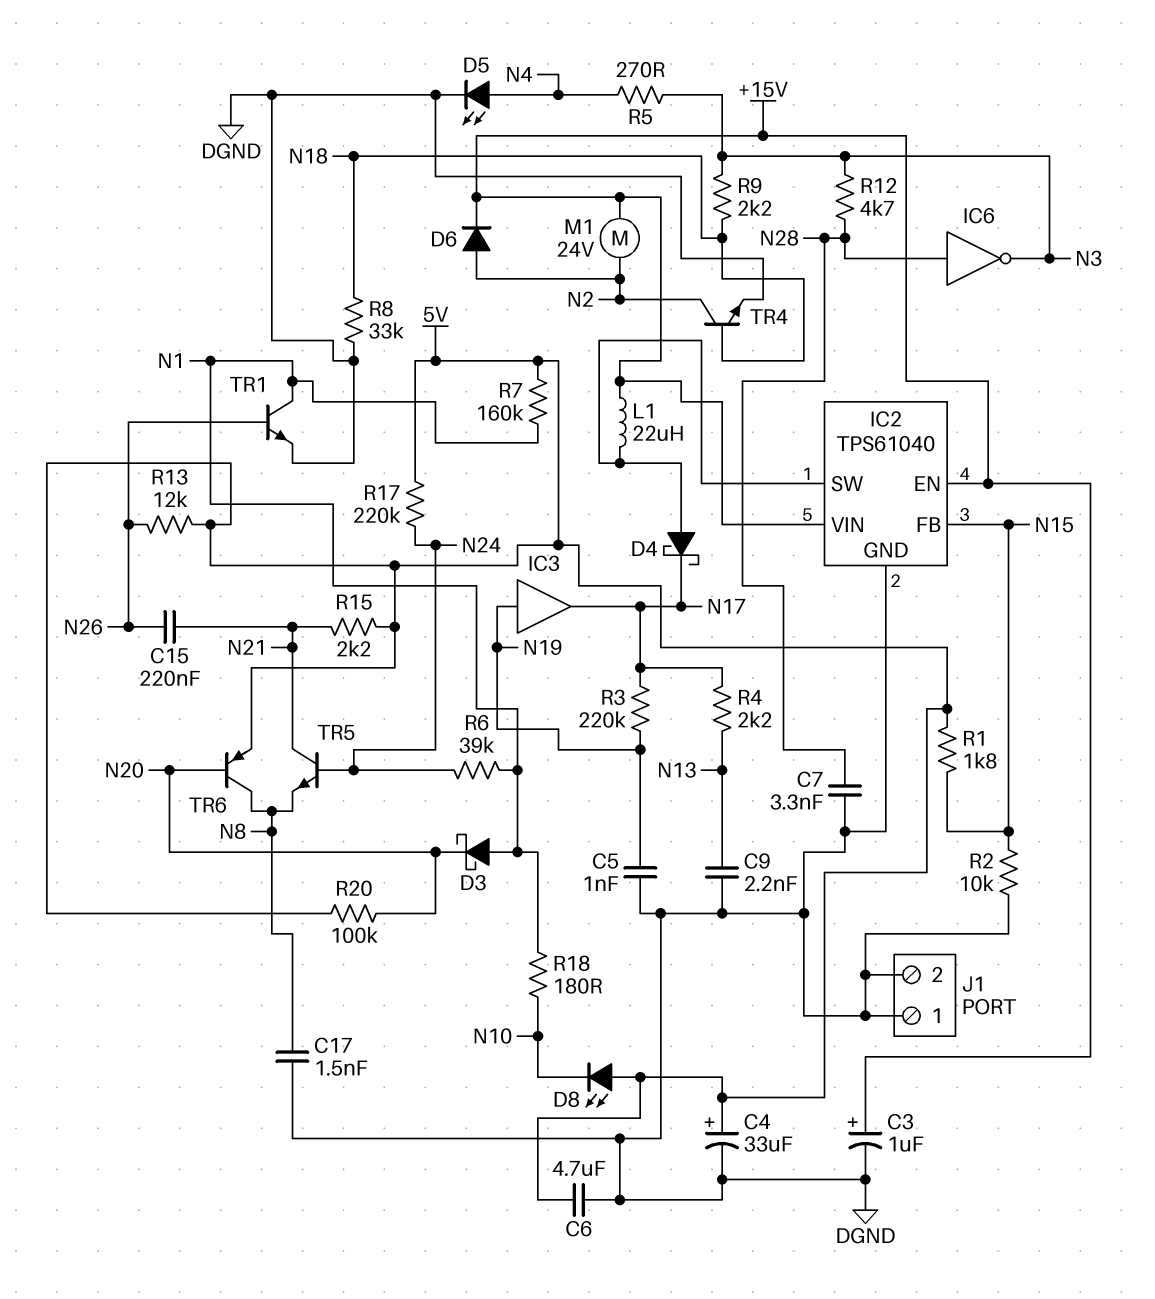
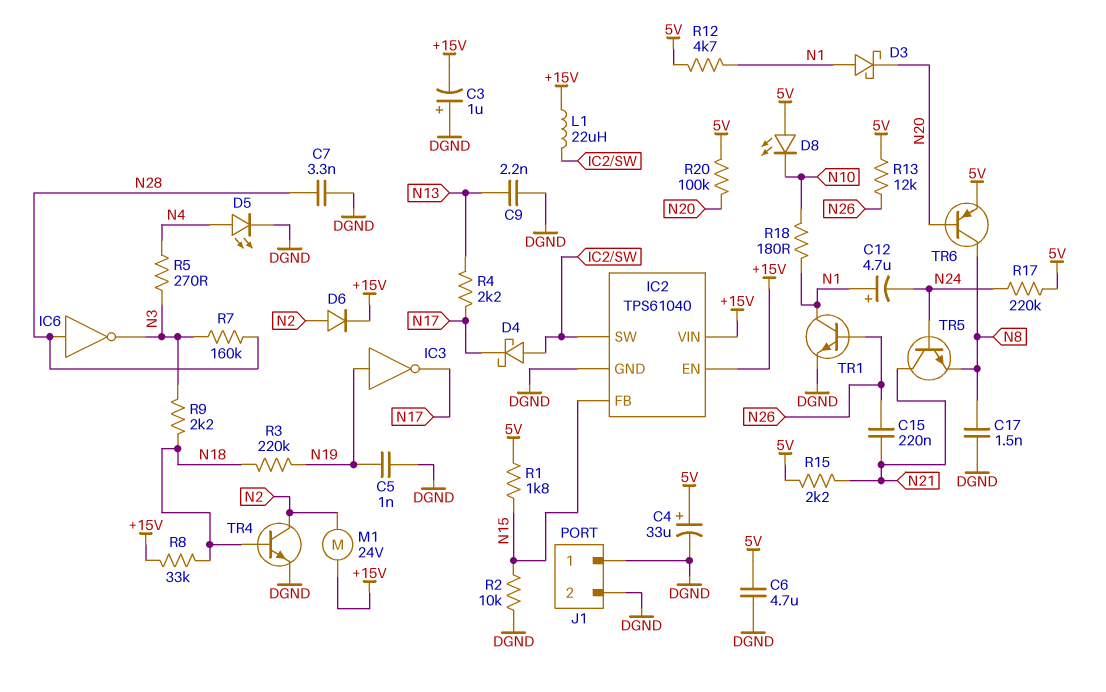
C3: 1uF (plus +15V, minus DGND) -> 1uF (plus DGND, minus +15V)
C12: none -> 4.7uF (plus N1, minus N24)
IC3: buffer (in N19, out N17) -> NOT (in N19, out N17)
R3: 220k (N17, N19) -> 220k (N18, N19)
R6: 39k (N1, N24) -> none
R7: 160k (5V, N1) -> 160k (N3, N28)
R8: 33k (DGND, N18) -> 33k (+15V, N18)
R12: 4.7k (N3, N28) -> 4.7k (5V, N1)

